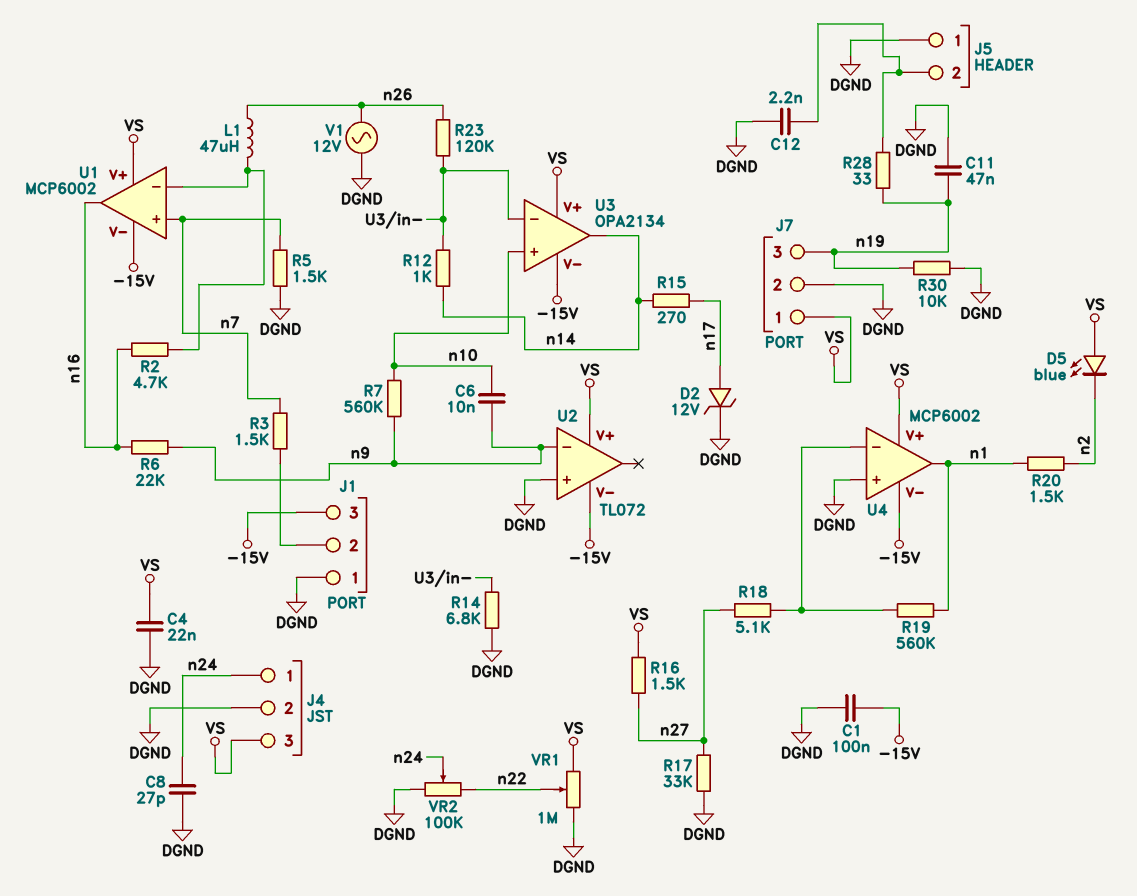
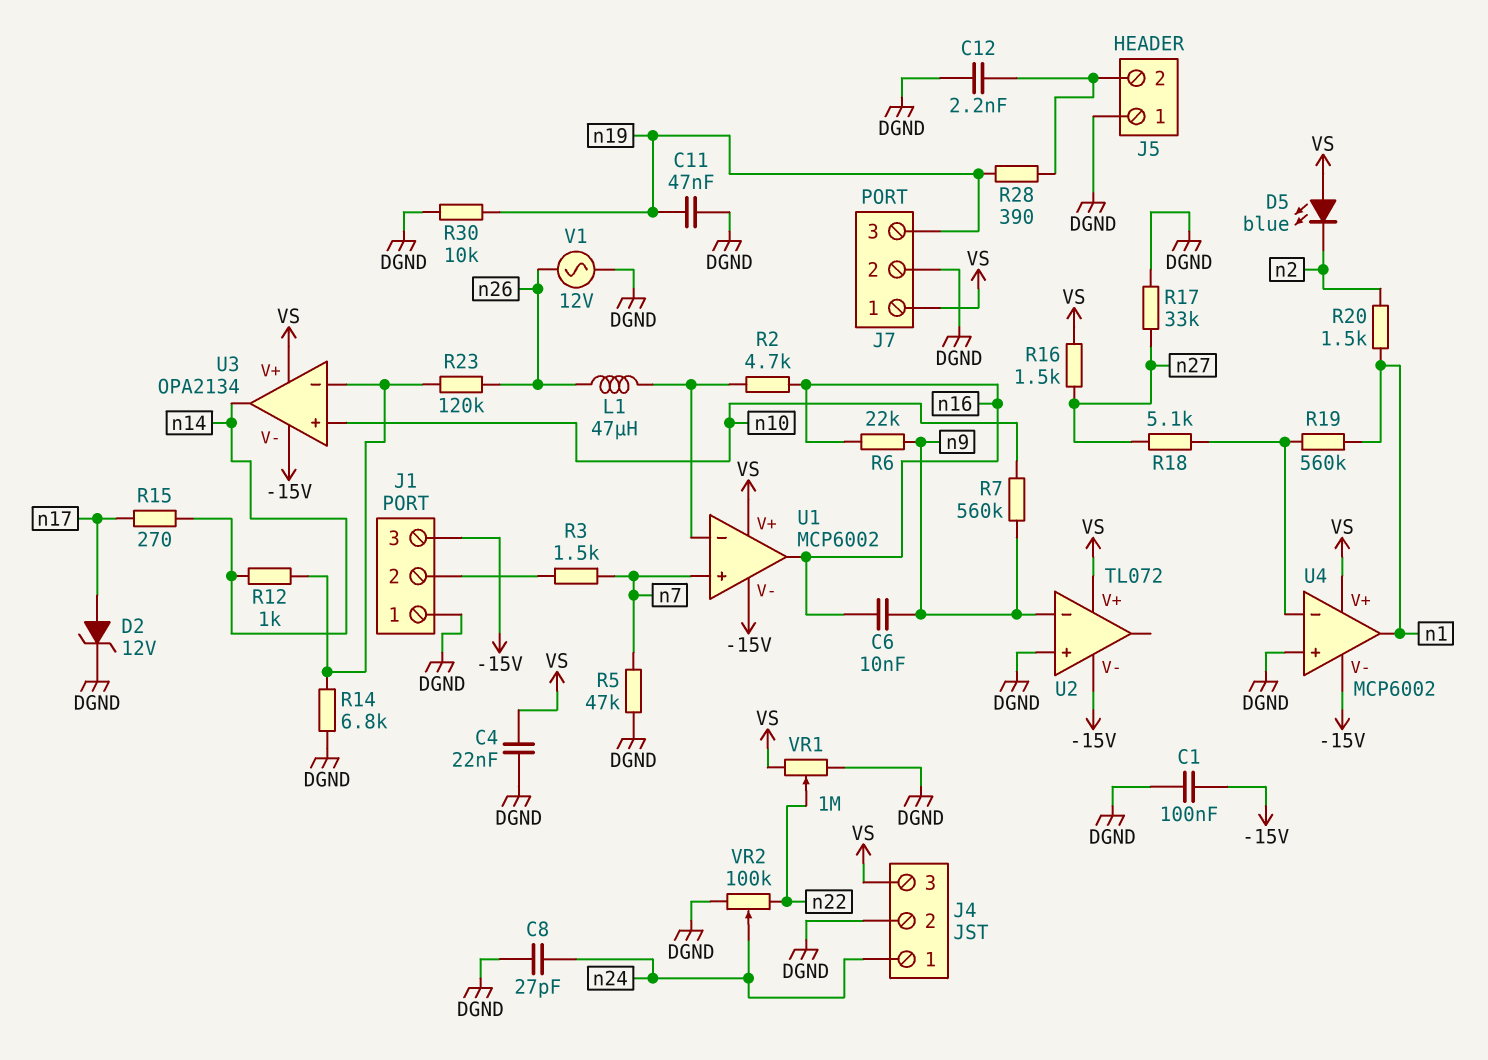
C6: 10nF (n9, n10) -> 10nF (n9, n16)
R5: 1.5k (DGND, n7) -> 47k (DGND, n7)
R28: 33 (J5/2, n19) -> 390 (J5/2, n19)

